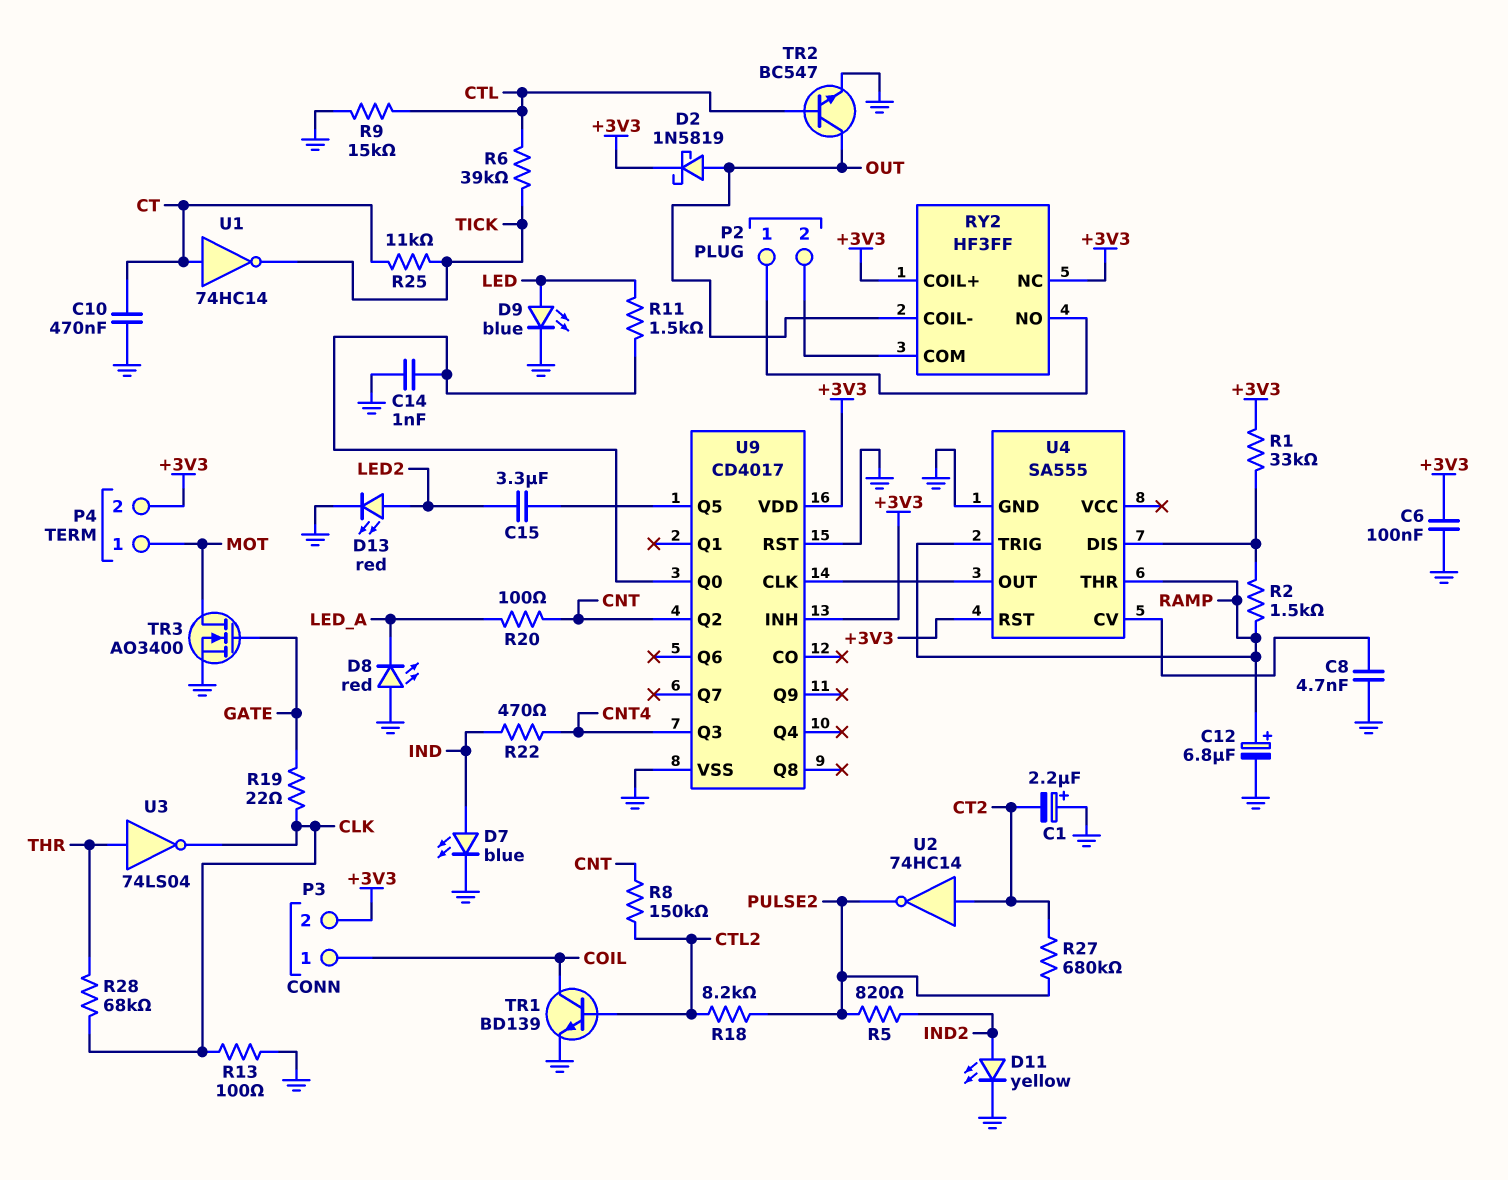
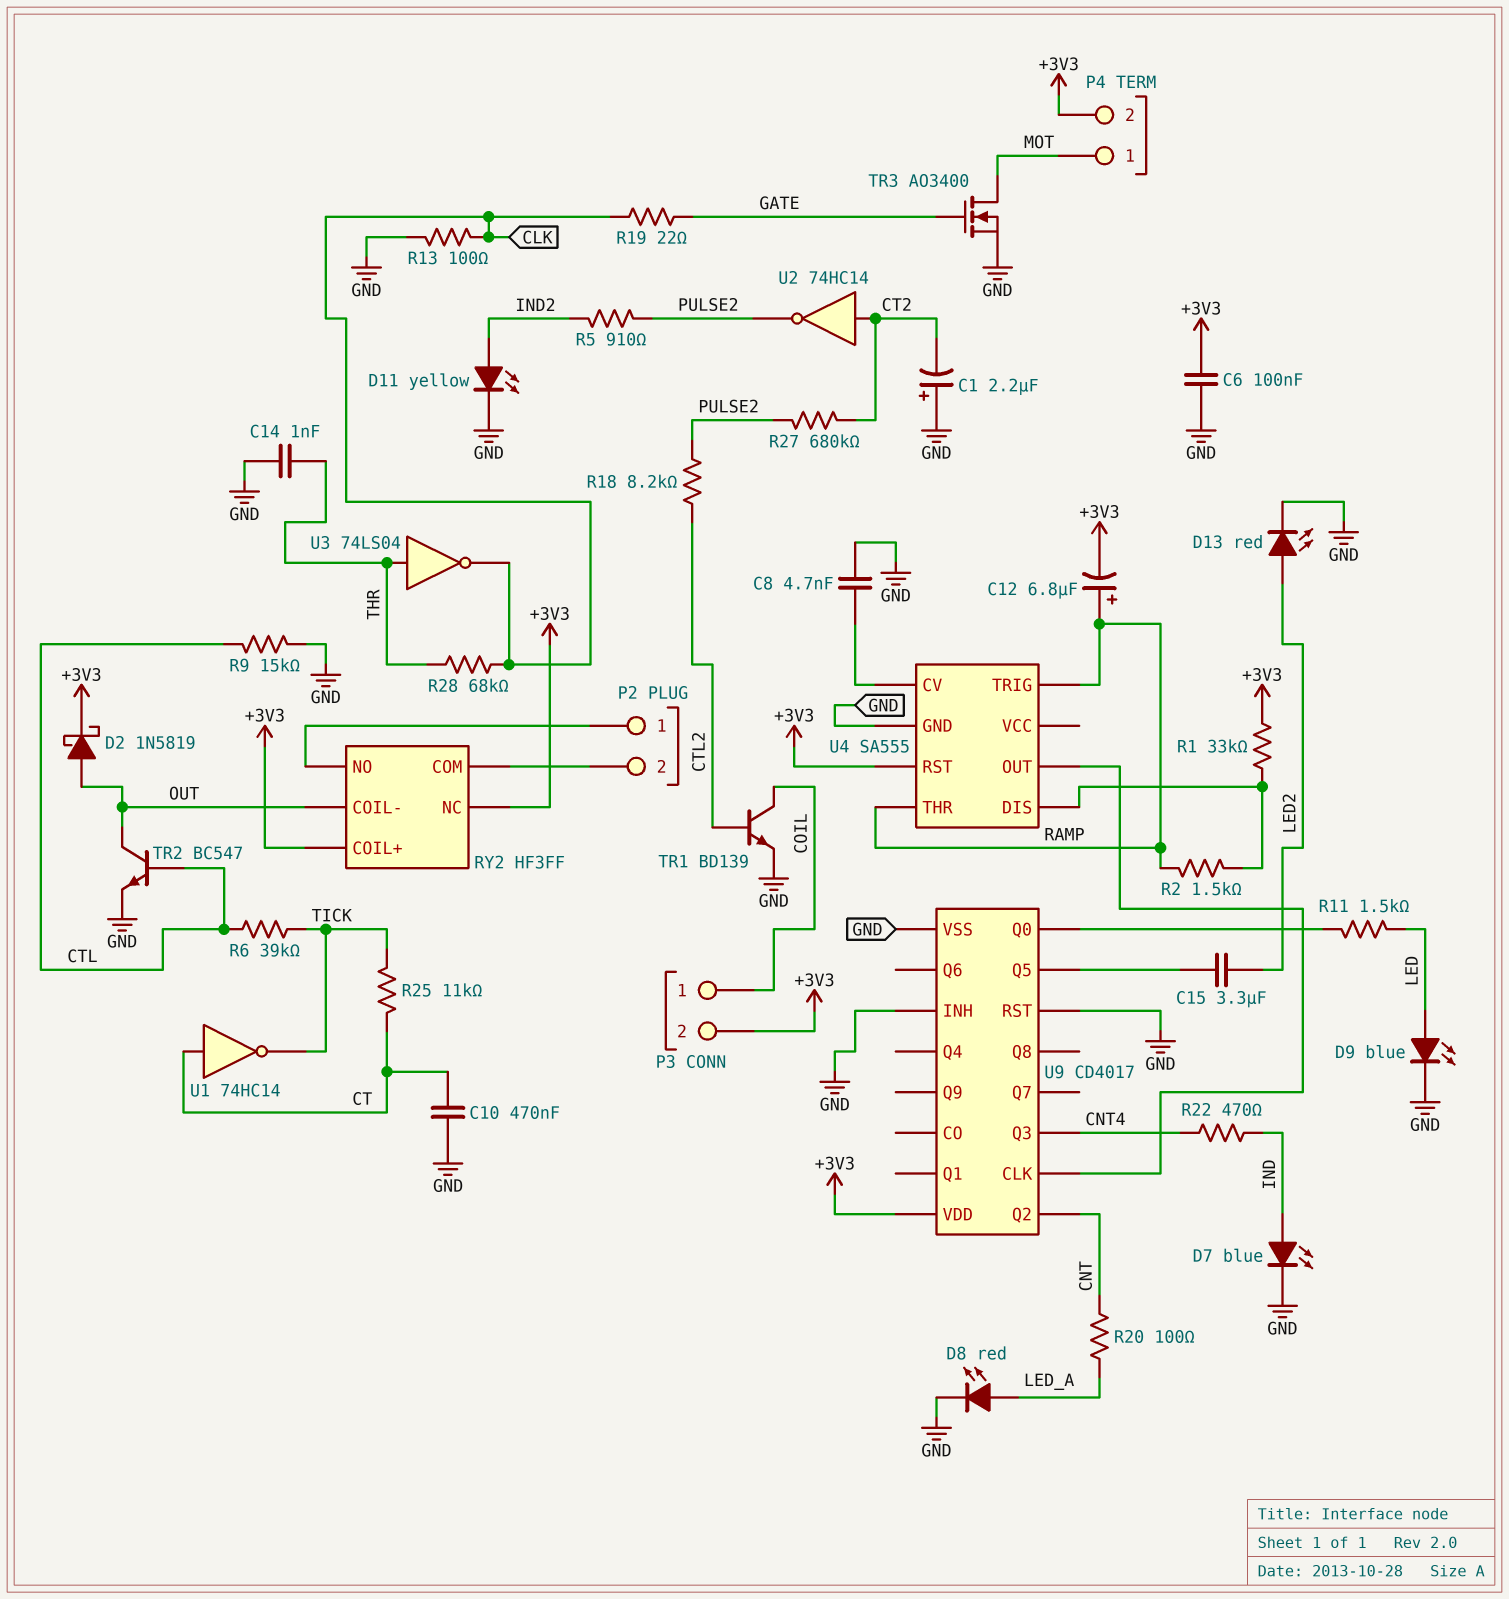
C12: 6.8uF (plus RAMP, minus GND) -> 6.8uF (plus RAMP, minus +3V3)
C14: 1nF (GND, U9/Q0) -> 1nF (GND, THR)
D8: LED red (A GND, K LED_A) -> LED red (A LED_A, K GND)
R5: 820 (IND2, PULSE2) -> 910 (IND2, PULSE2)
R8: 150k (CNT, CTL2) -> none
U9 pin INH: +3V3 -> GND

